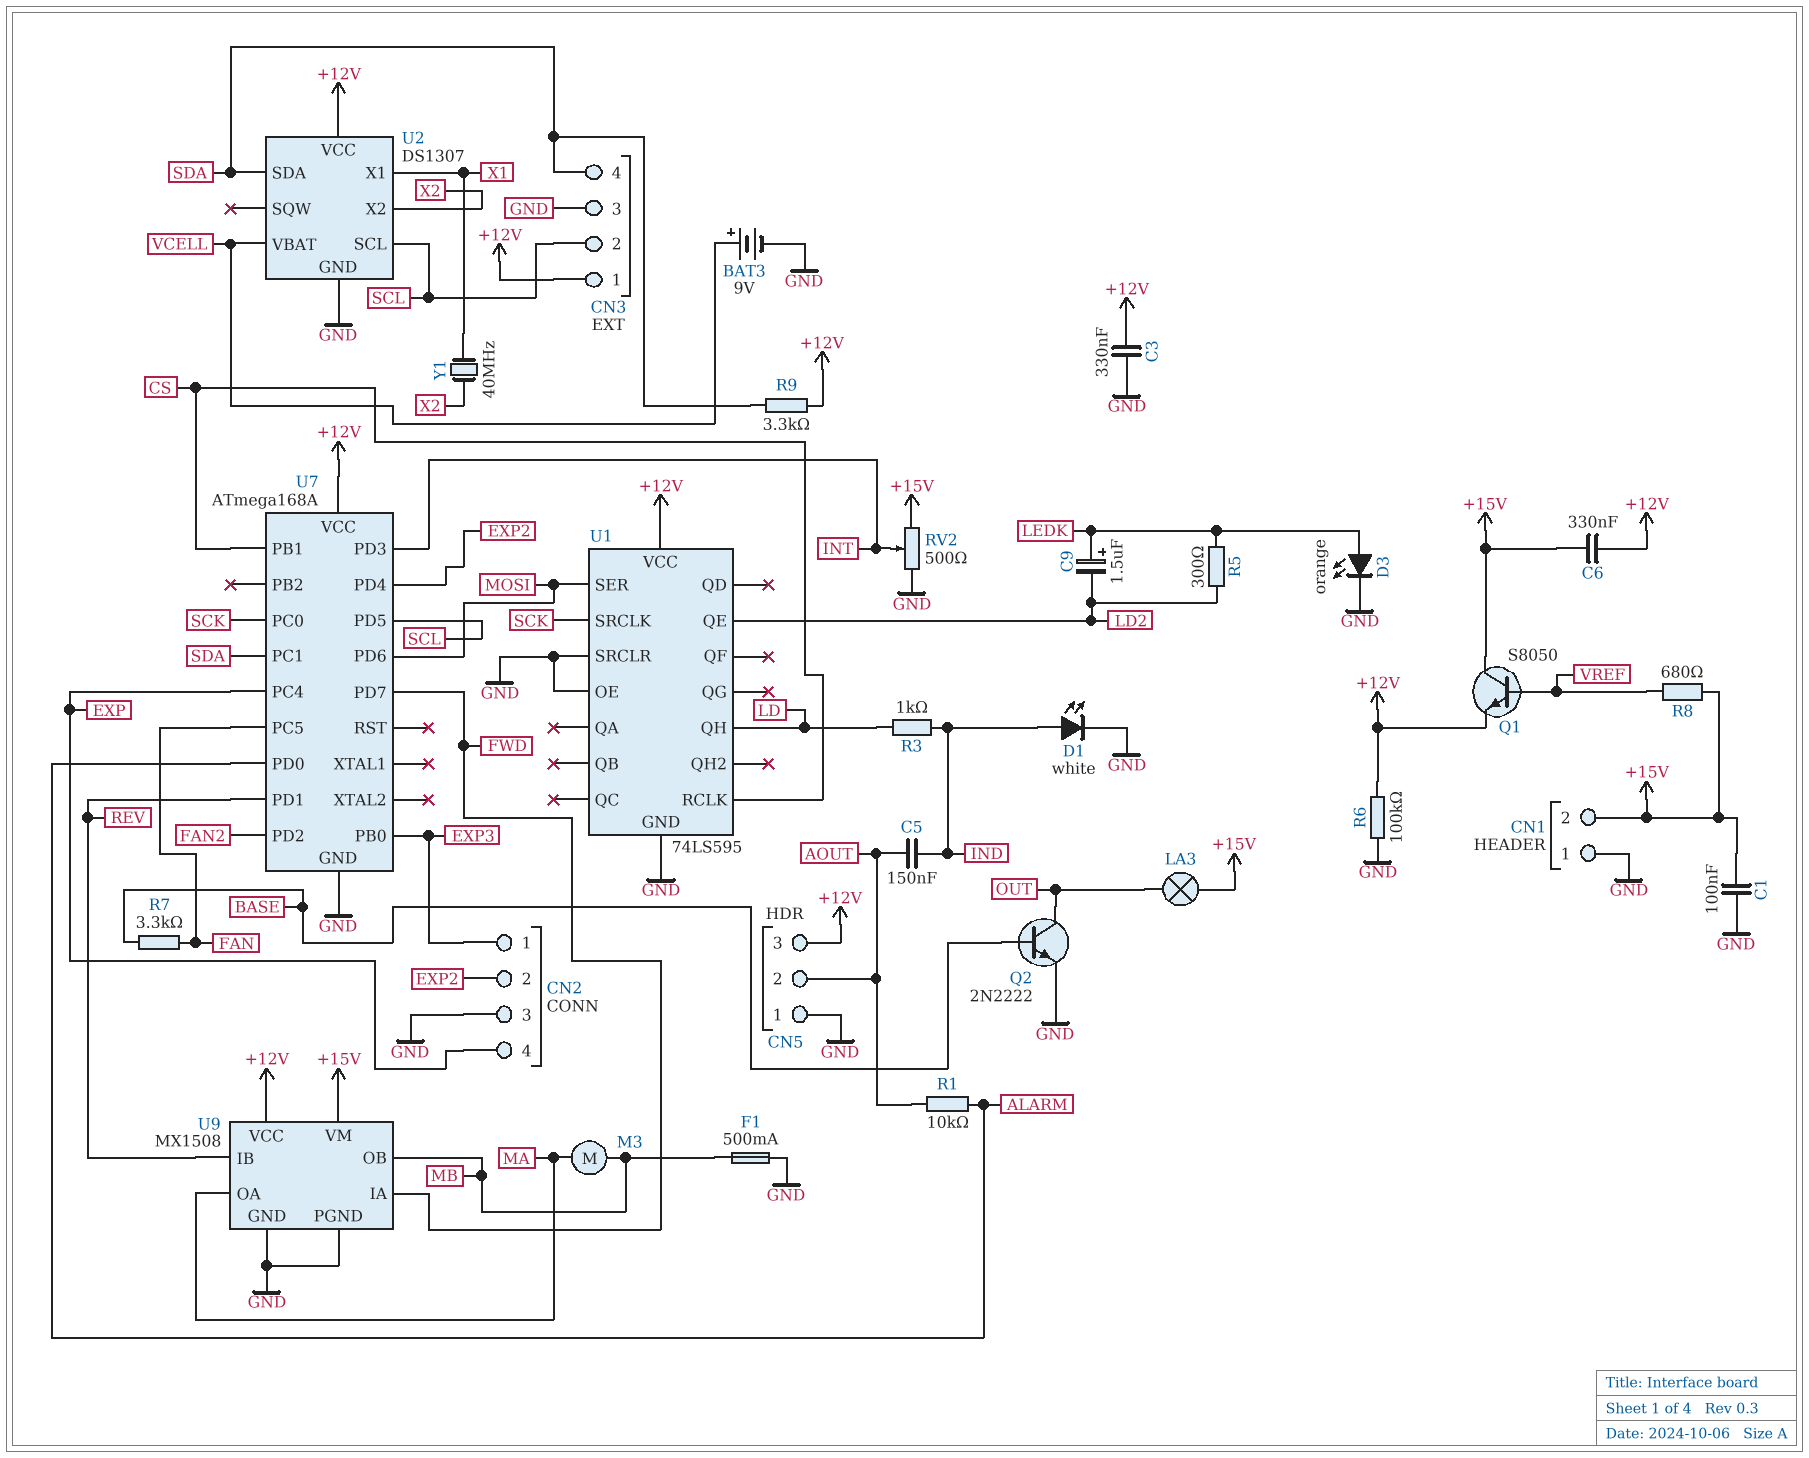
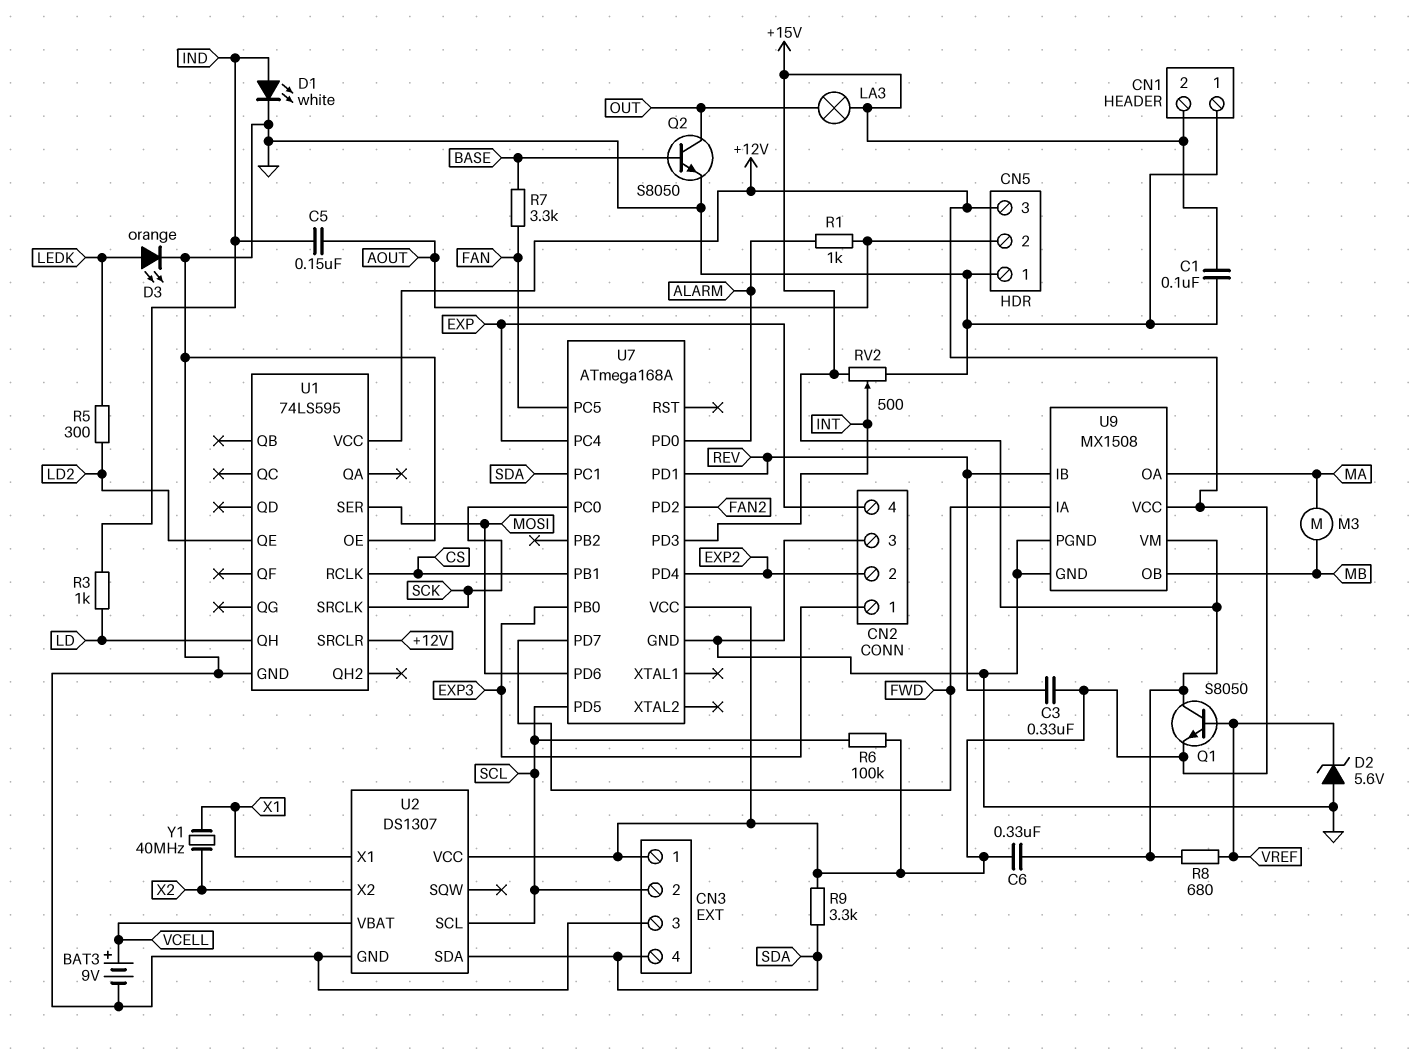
C3: 330nF (+12V, GND) -> 330nF (+12V, REV)
C9: 1.5uF (plus LEDK, minus LD2) -> none
D2: none -> zener 5.6V (A GND, K VREF)
F1: 500mA (GND, MB) -> none
Q2: NPN 2N2222 (B BASE, C OUT, E GND) -> NPN S8050 (B BASE, C OUT, E GND)
R1: 10k (ALARM, AOUT) -> 1k (ALARM, AOUT)
R6: 100k (+12V, GND) -> 100k (+12V, SCL)
U1 pin SRCLR: GND -> +12V

